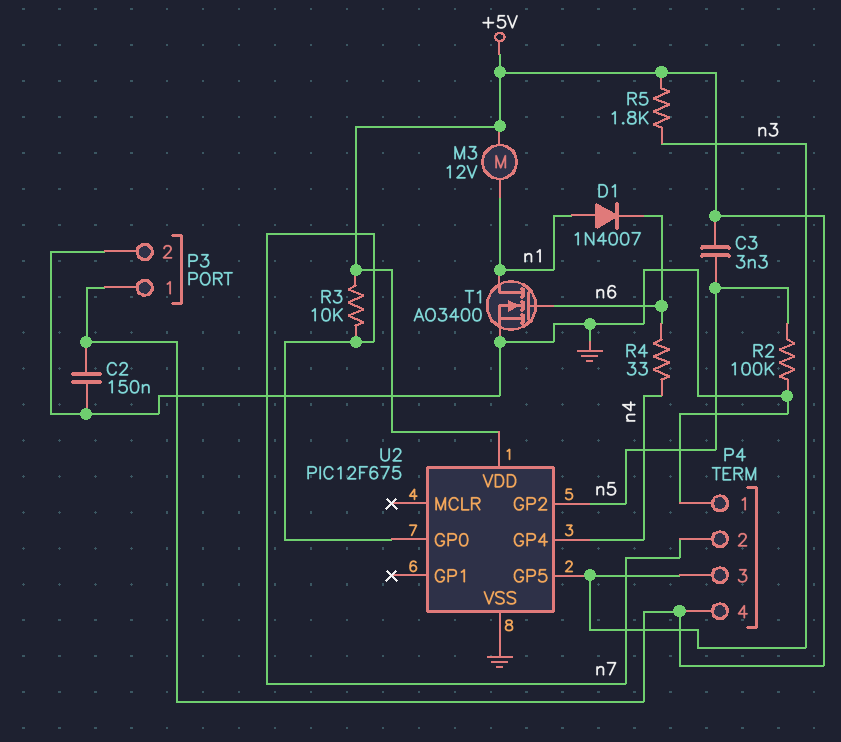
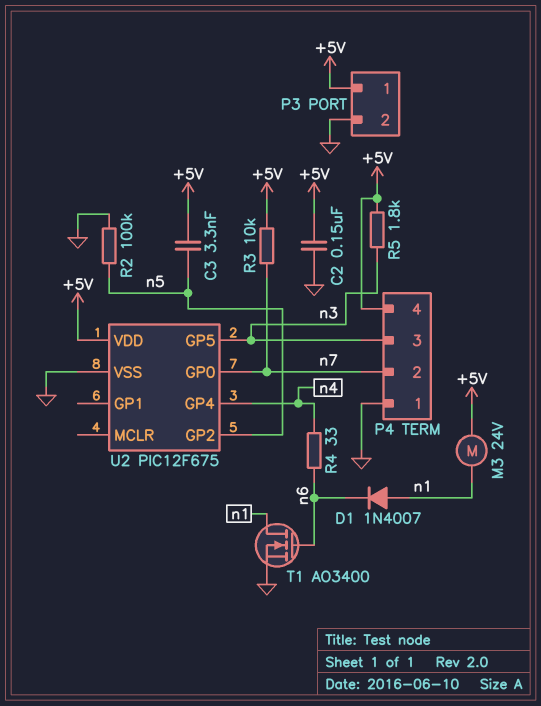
M3: motor 12V (+5V, n1) -> motor 24V (+5V, n1)

